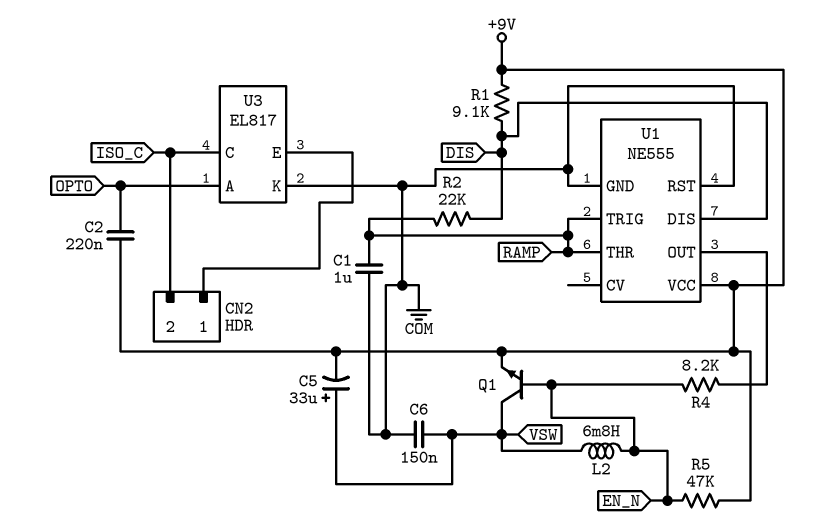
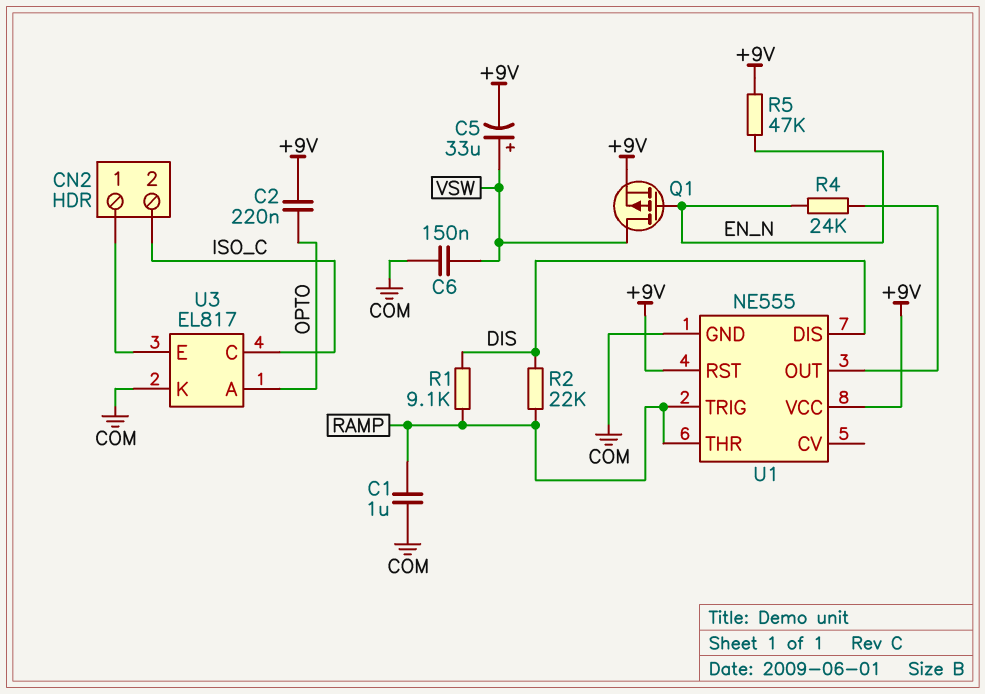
L2: 6.8mH (EN_N, VSW) -> none
Q1: NPN (B EN_N, C VSW, E +9V) -> PMOS (G EN_N, D VSW, S +9V)
R1: 9.1k (+9V, DIS) -> 9.1k (DIS, RAMP)
R4: 8.2k (EN_N, U1/OUT) -> 24k (EN_N, U1/OUT)
U1 pin RST: COM -> +9V

